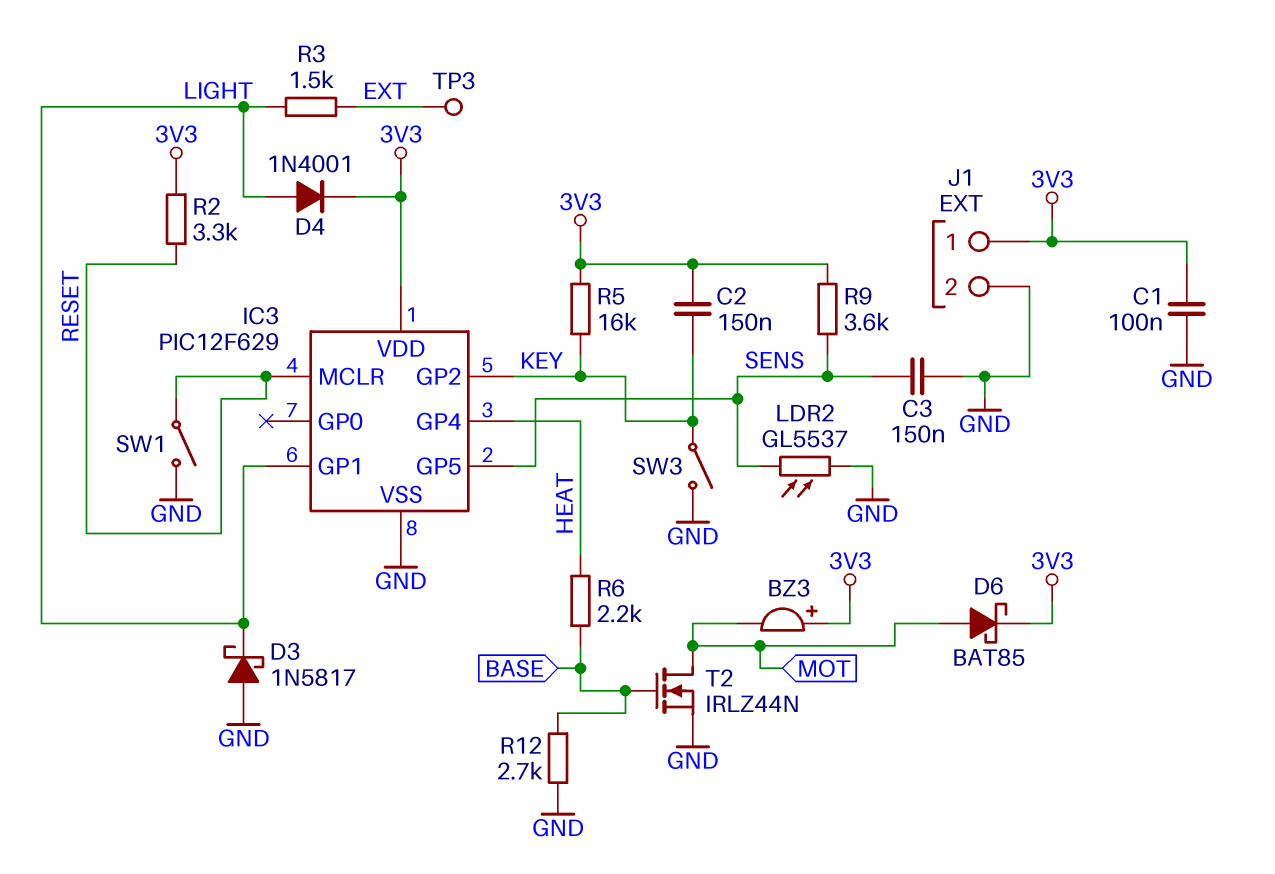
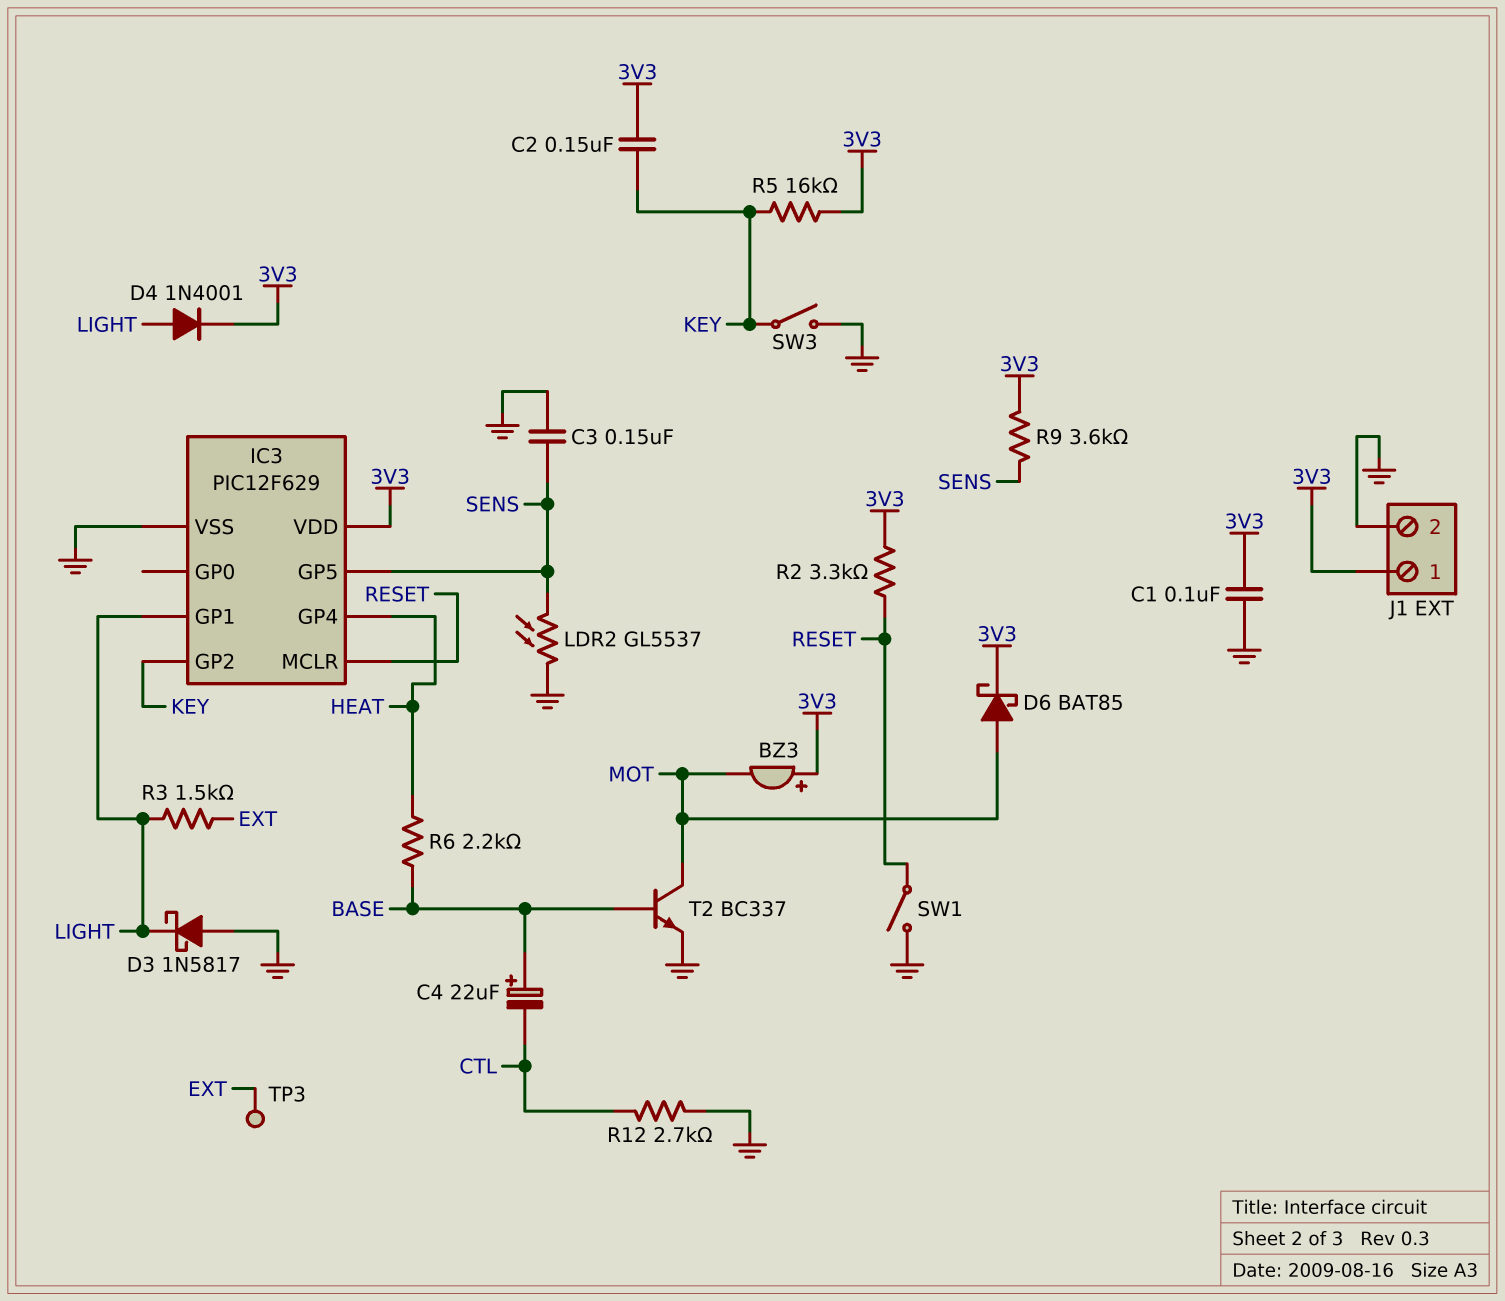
C4: none -> 22uF (plus BASE, minus CTL)
R12: 2.7k (BASE, GND) -> 2.7k (CTL, GND)
T2: NMOS IRLZ44N (G BASE, D MOT, S GND) -> NPN BC337 (B BASE, C MOT, E GND)

